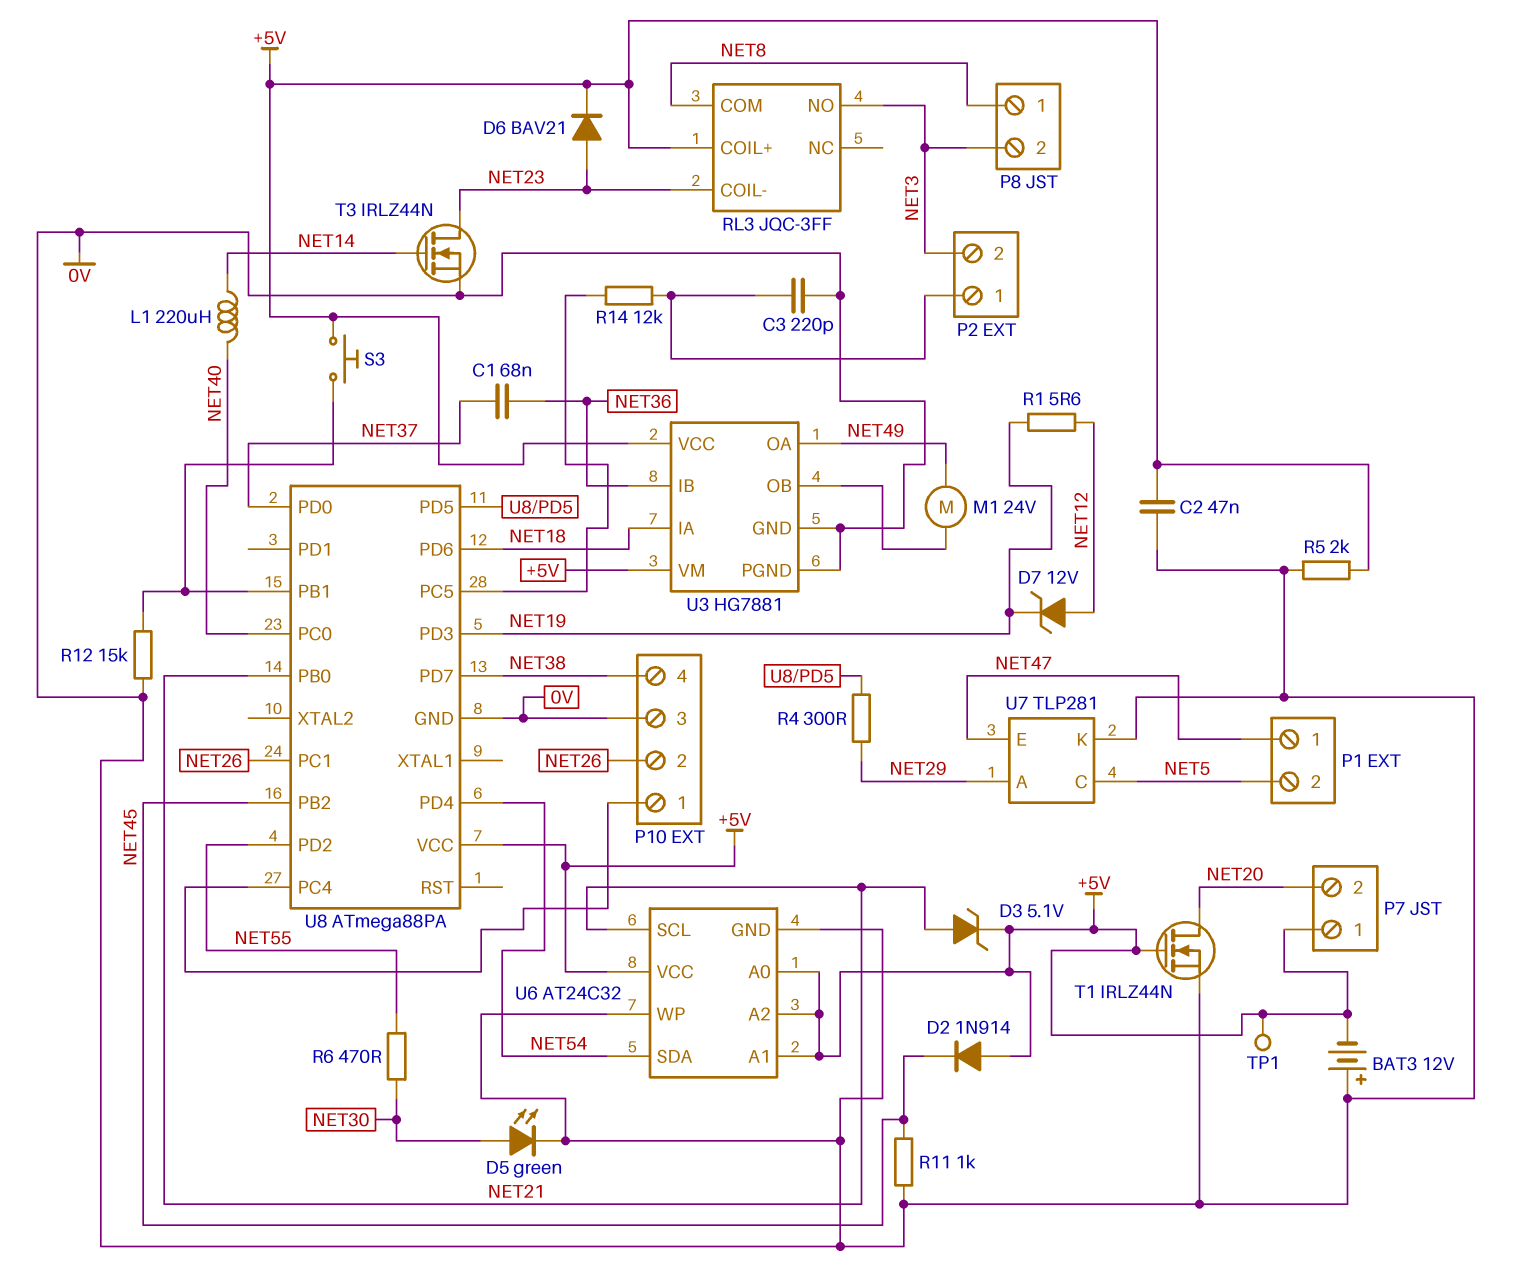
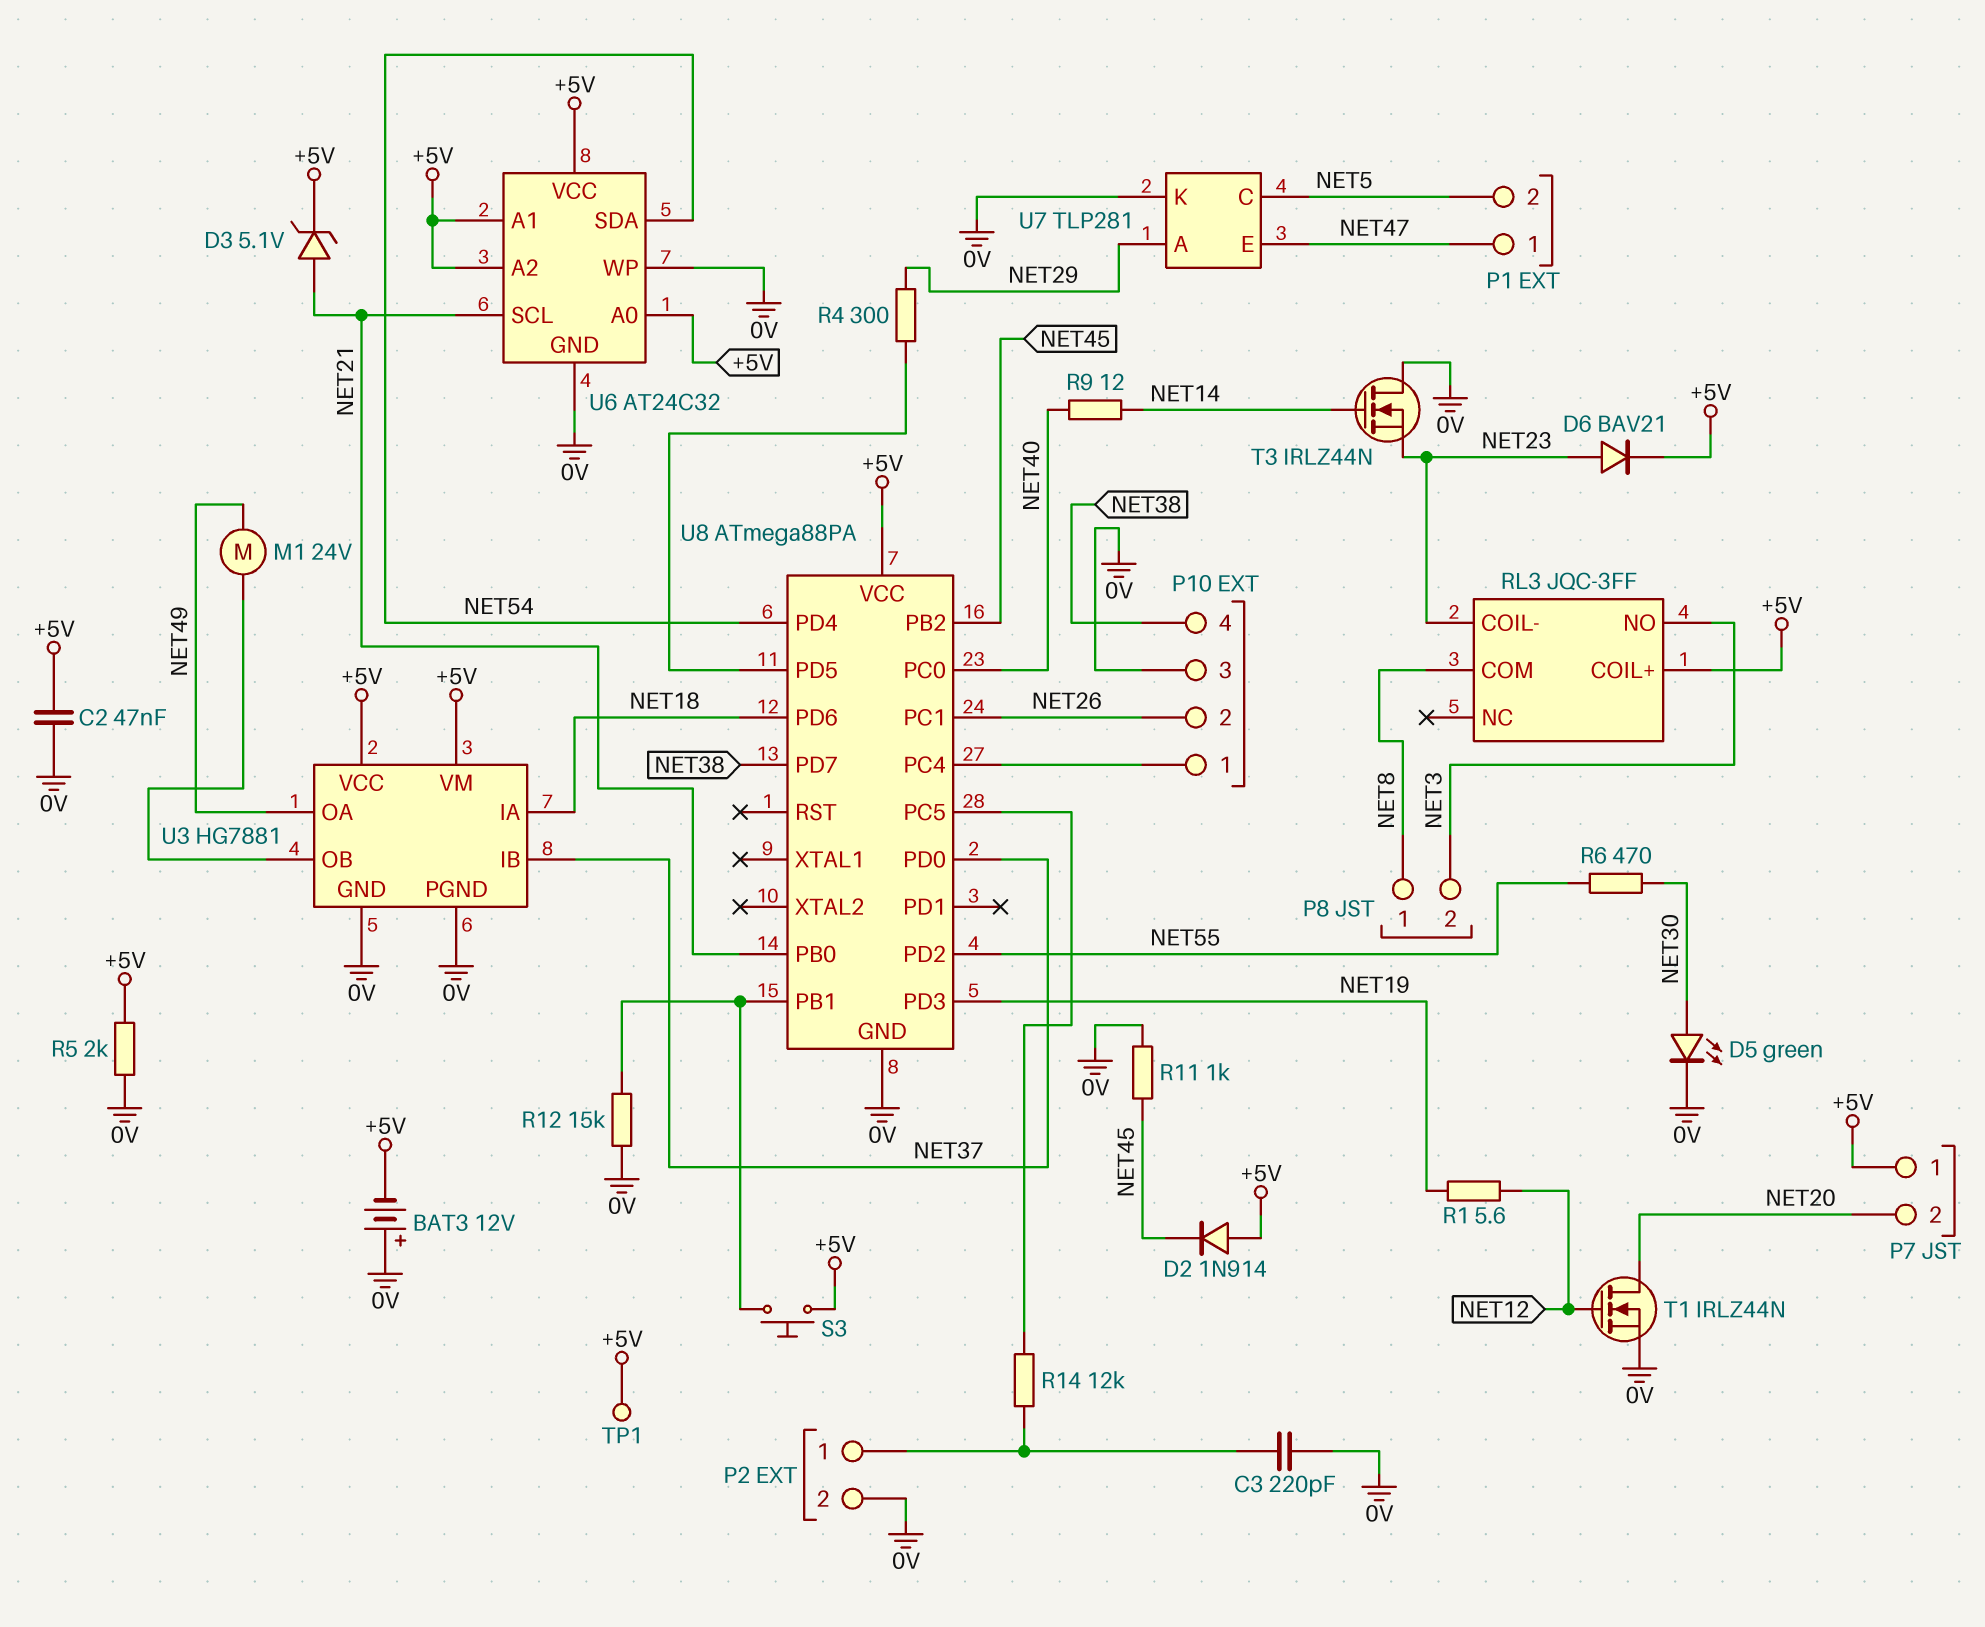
C1: 68nF (NET36, NET37) -> none
D7: zener 12V (A NET12, K NET19) -> none
L1: 220uH (NET14, NET40) -> none
P2 pin 2: NET3 -> 0V
R9: none -> 12 (NET14, NET40)
T1: NMOS IRLZ44N (G +5V, D NET20, S 0V) -> NMOS IRLZ44N (G NET12, D NET20, S 0V)
T3: NMOS IRLZ44N (G NET14, D NET23, S 0V) -> NMOS IRLZ44N (G NET14, D 0V, S NET23)
U3 pin IB: NET36 -> NET37

